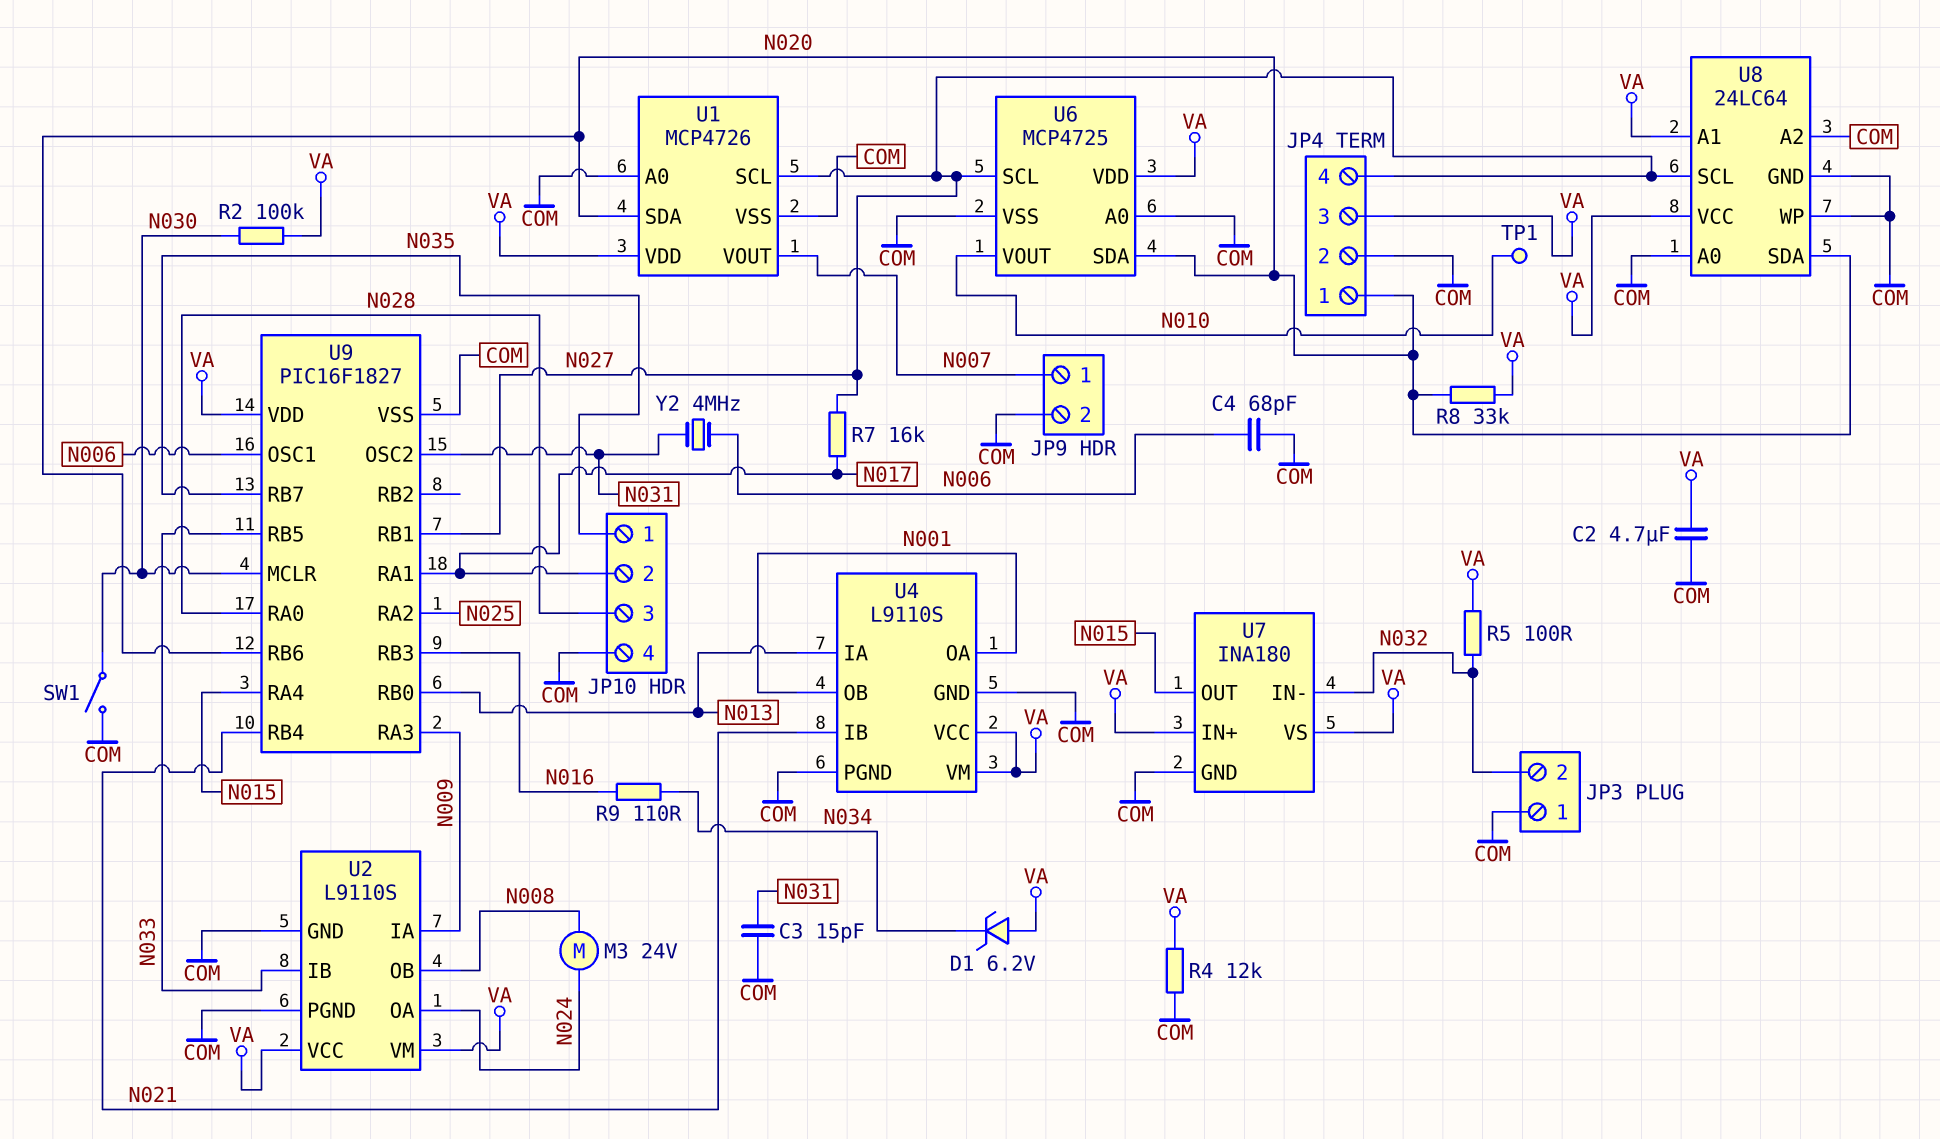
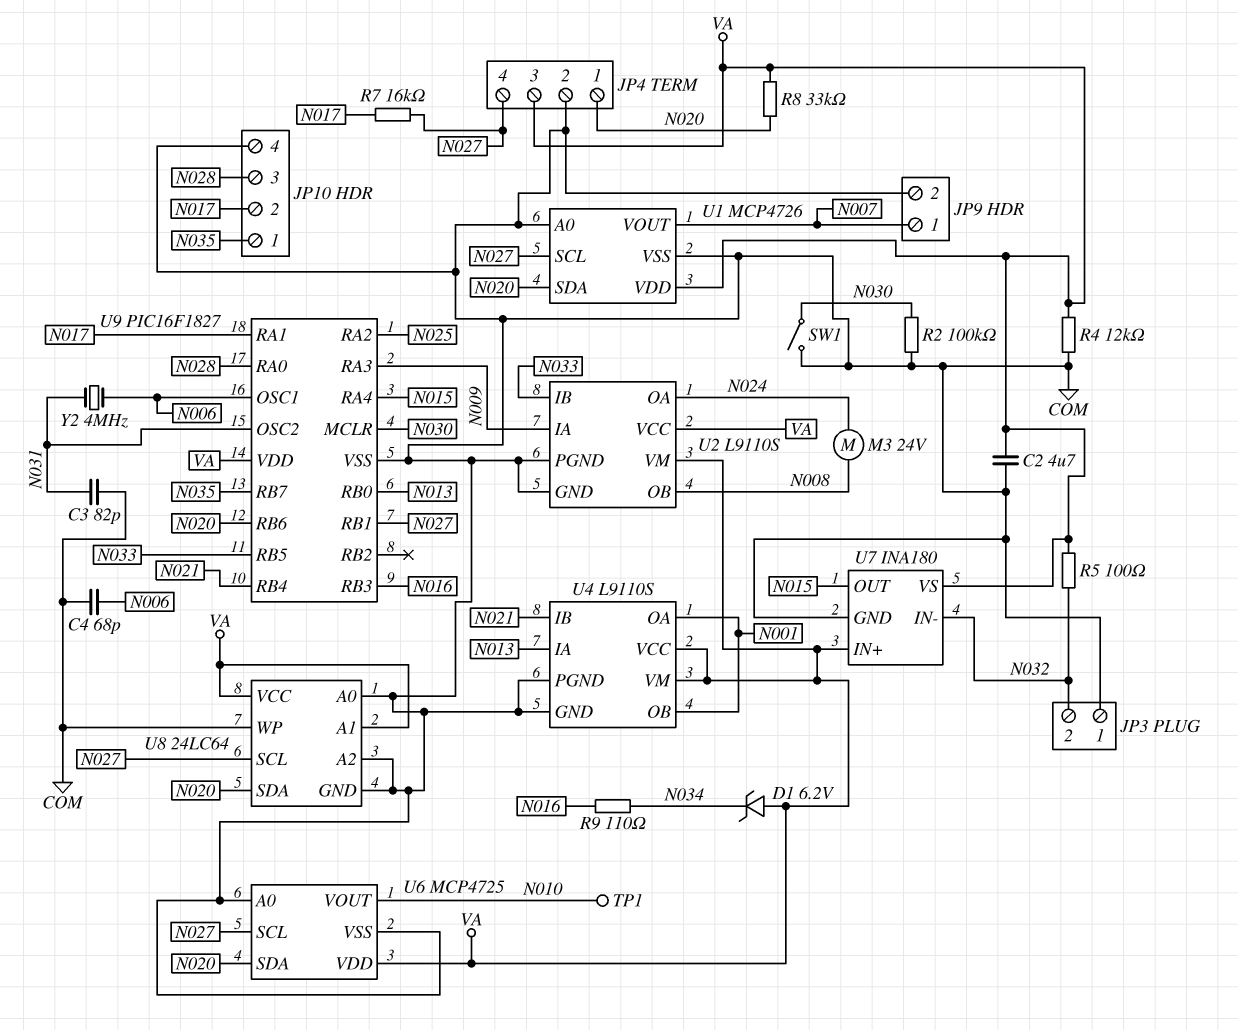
C3: 15pF (COM, N031) -> 82pF (COM, N031)
R2: 100k (N030, VA) -> 100k (COM, N030)

